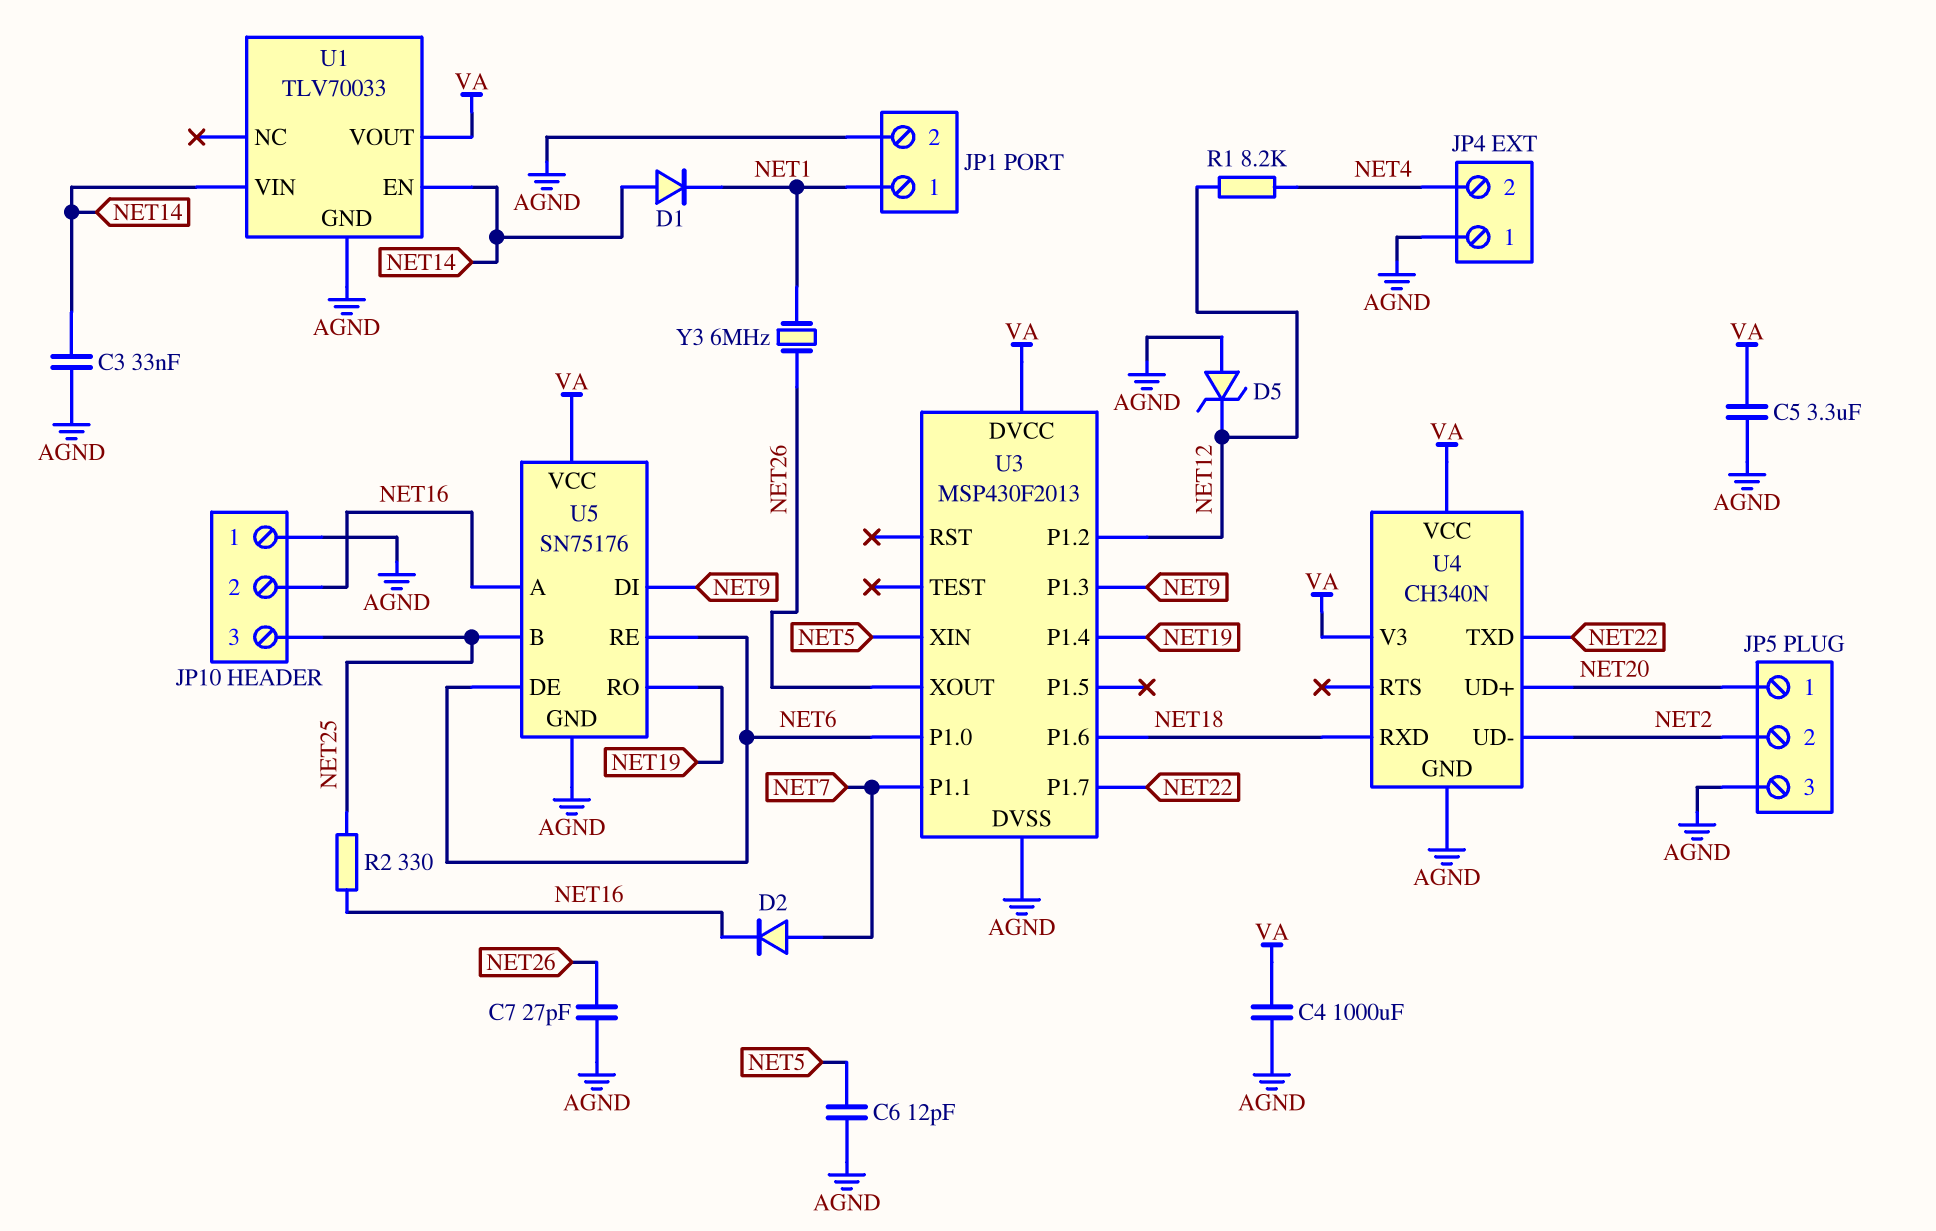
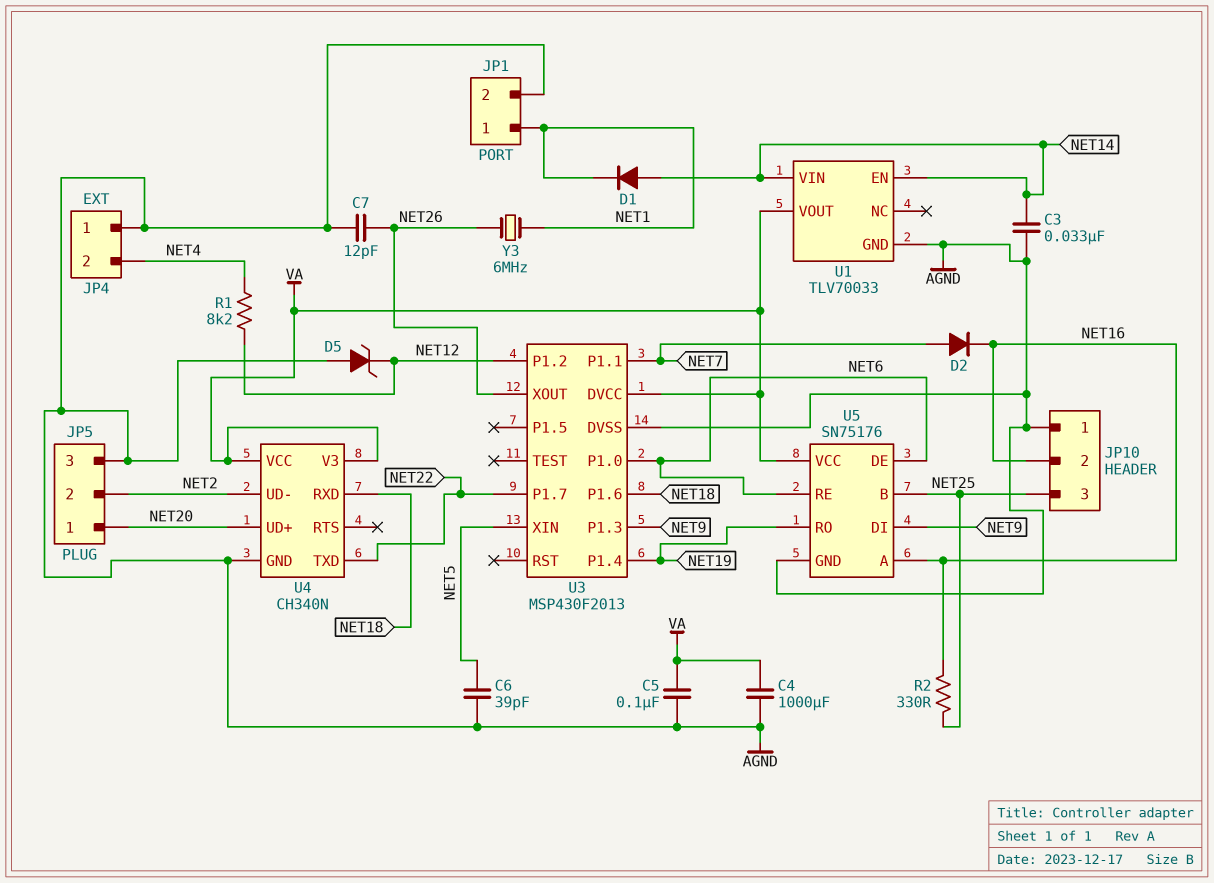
C5: 3.3uF (AGND, VA) -> 100nF (AGND, VA)
C6: 12pF (AGND, NET5) -> 39pF (AGND, NET5)
C7: 27pF (AGND, NET26) -> 12pF (AGND, NET26)

